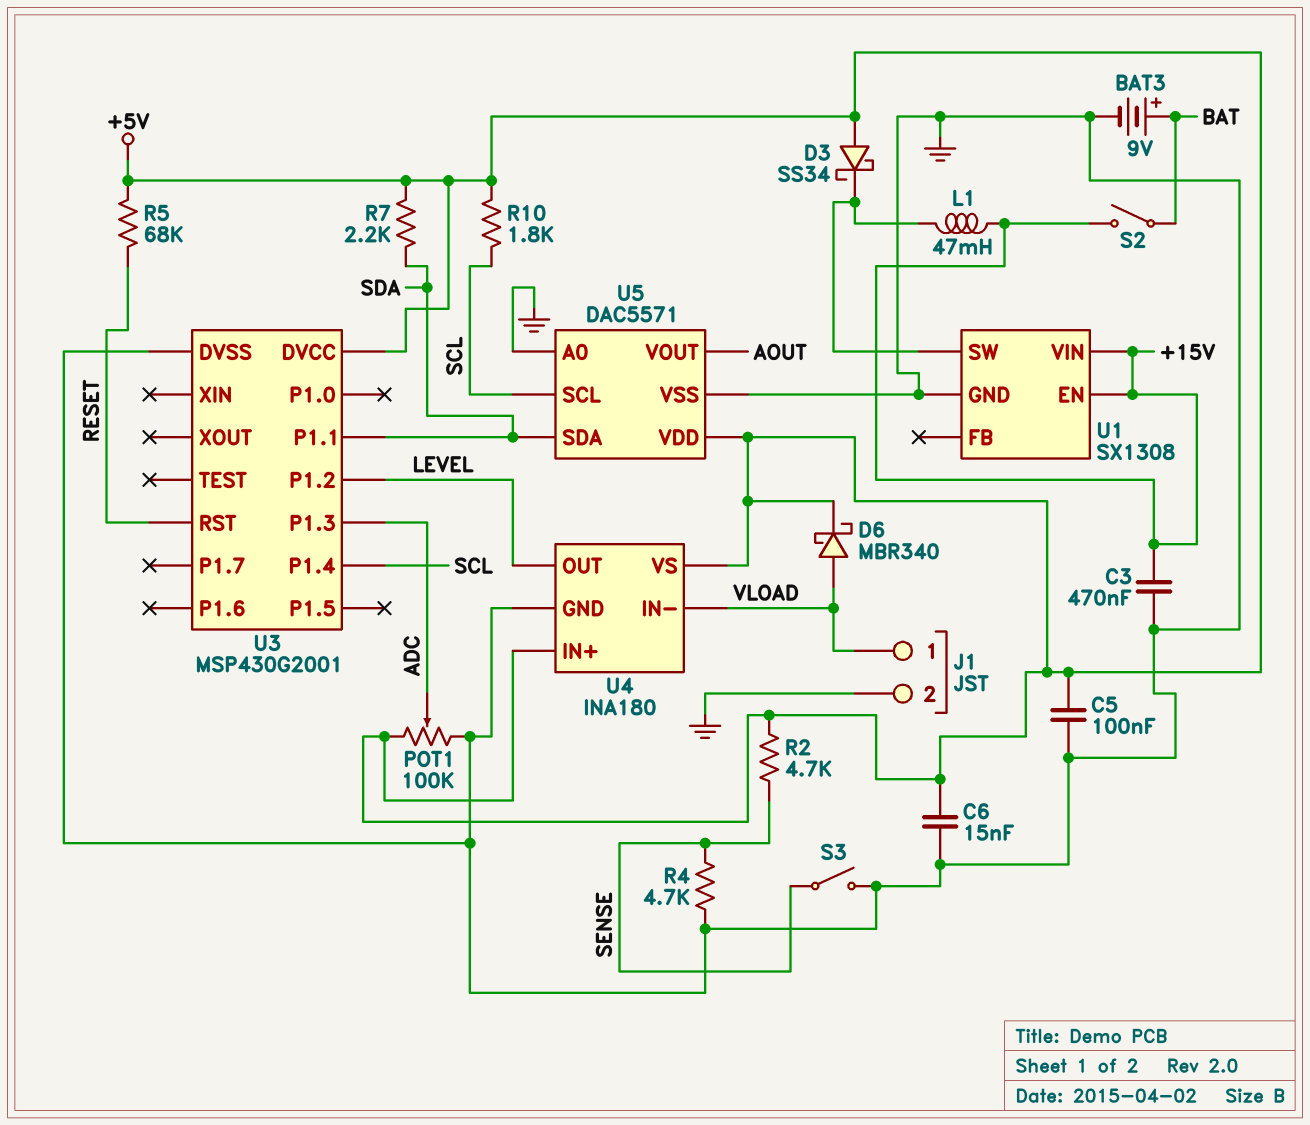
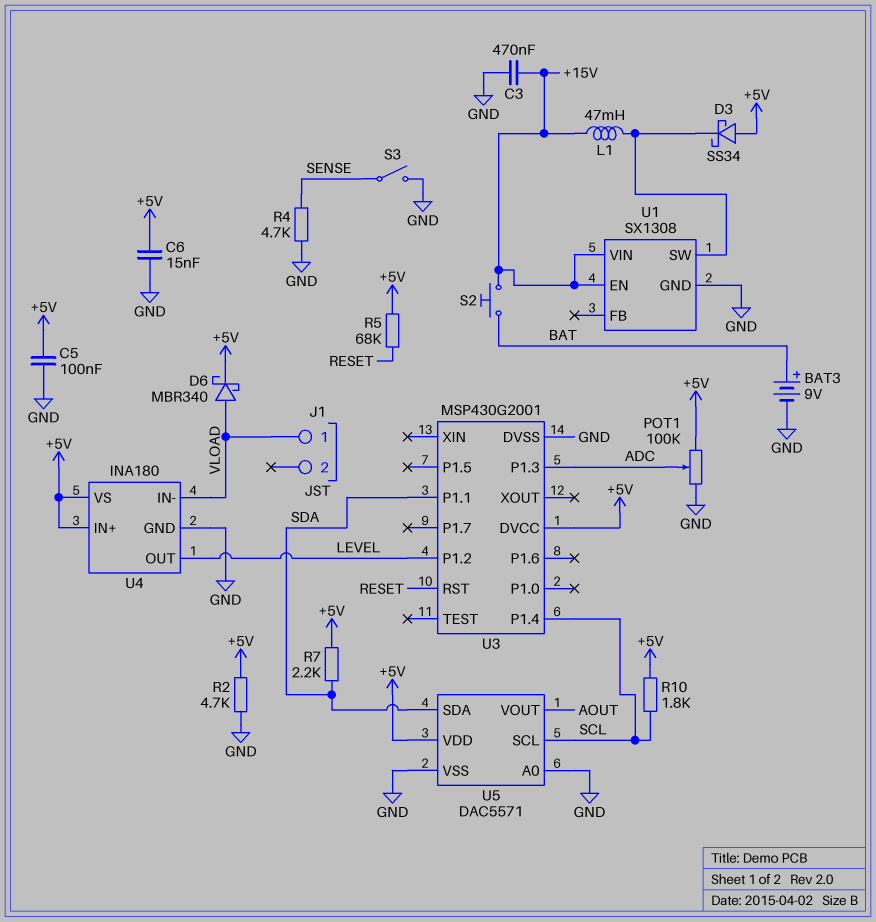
J1 pin 2: GND -> none
R2: 4.7k (+5V, SENSE) -> 4.7k (+5V, GND)
S2: switch (+15V, BAT) -> button (+15V, BAT)

